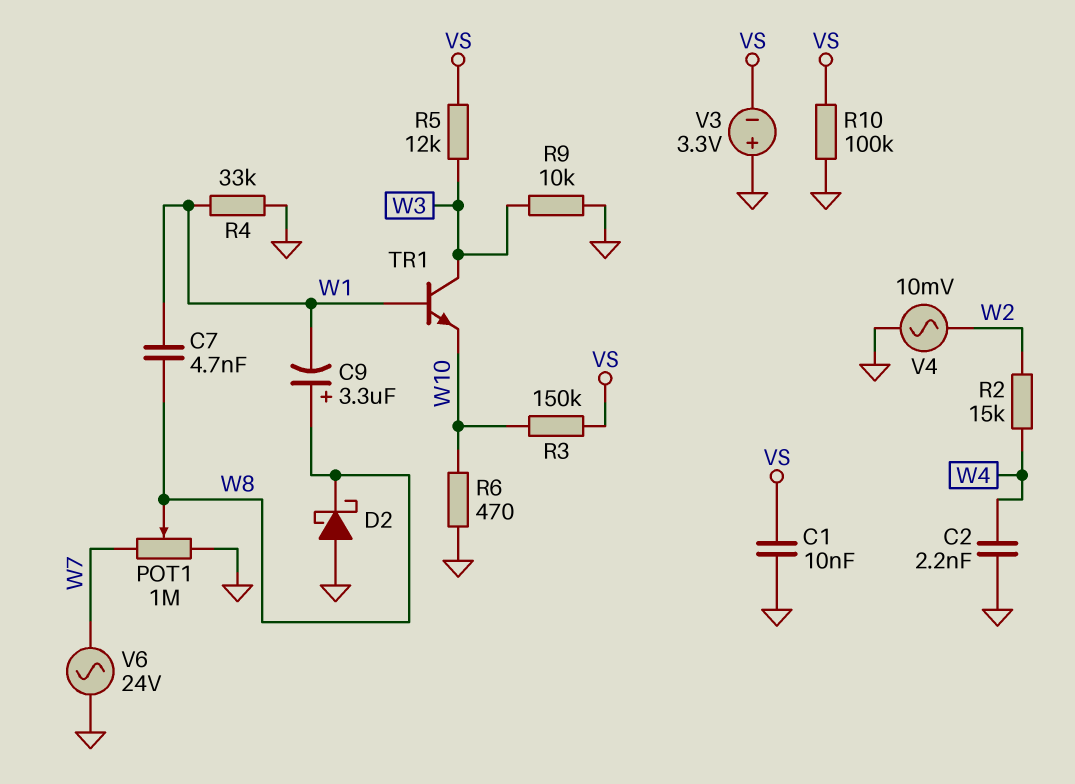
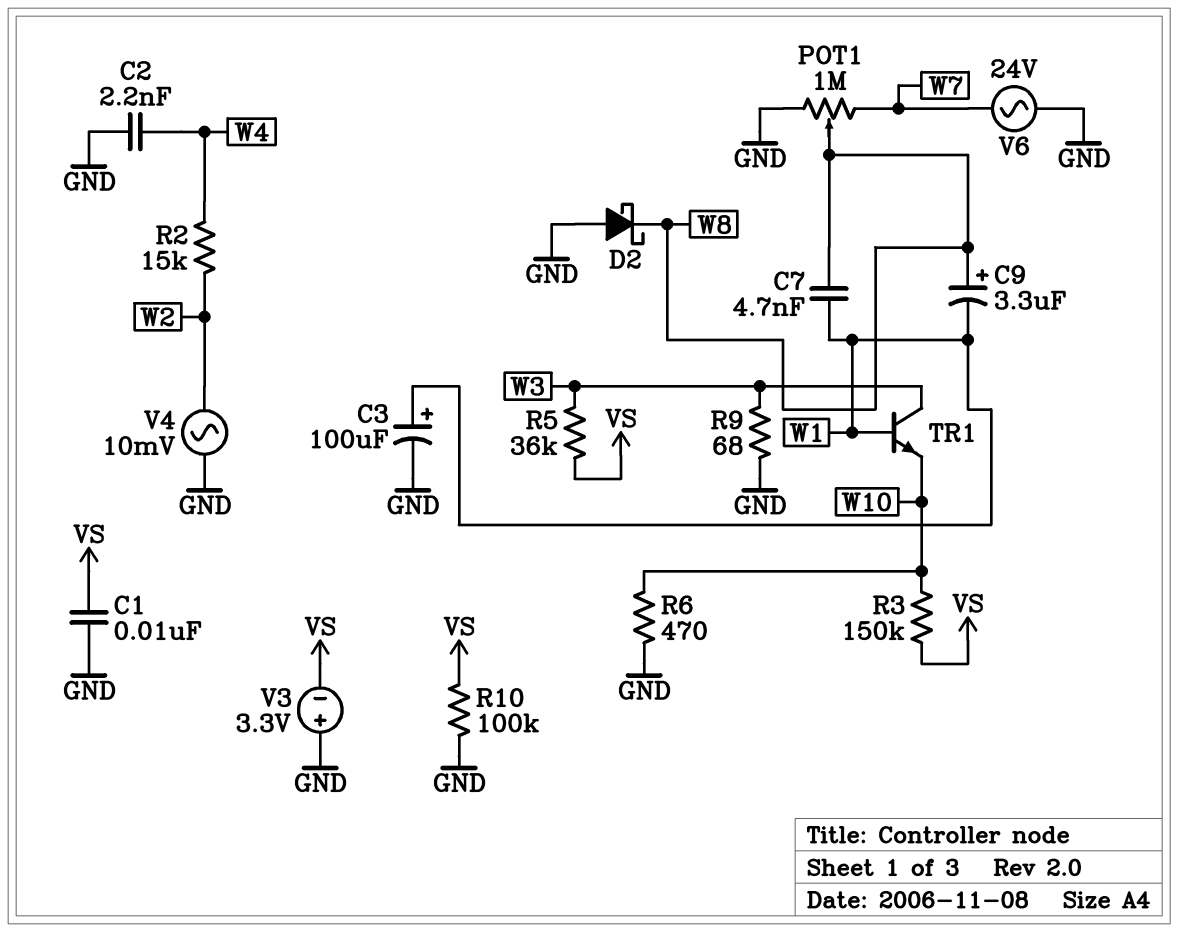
C3: none -> 100uF (plus W1, minus GND)
R4: 33k (GND, W1) -> none
R5: 12k (VS, W3) -> 36k (VS, W3)
R9: 10k (GND, W3) -> 68 (GND, W3)

